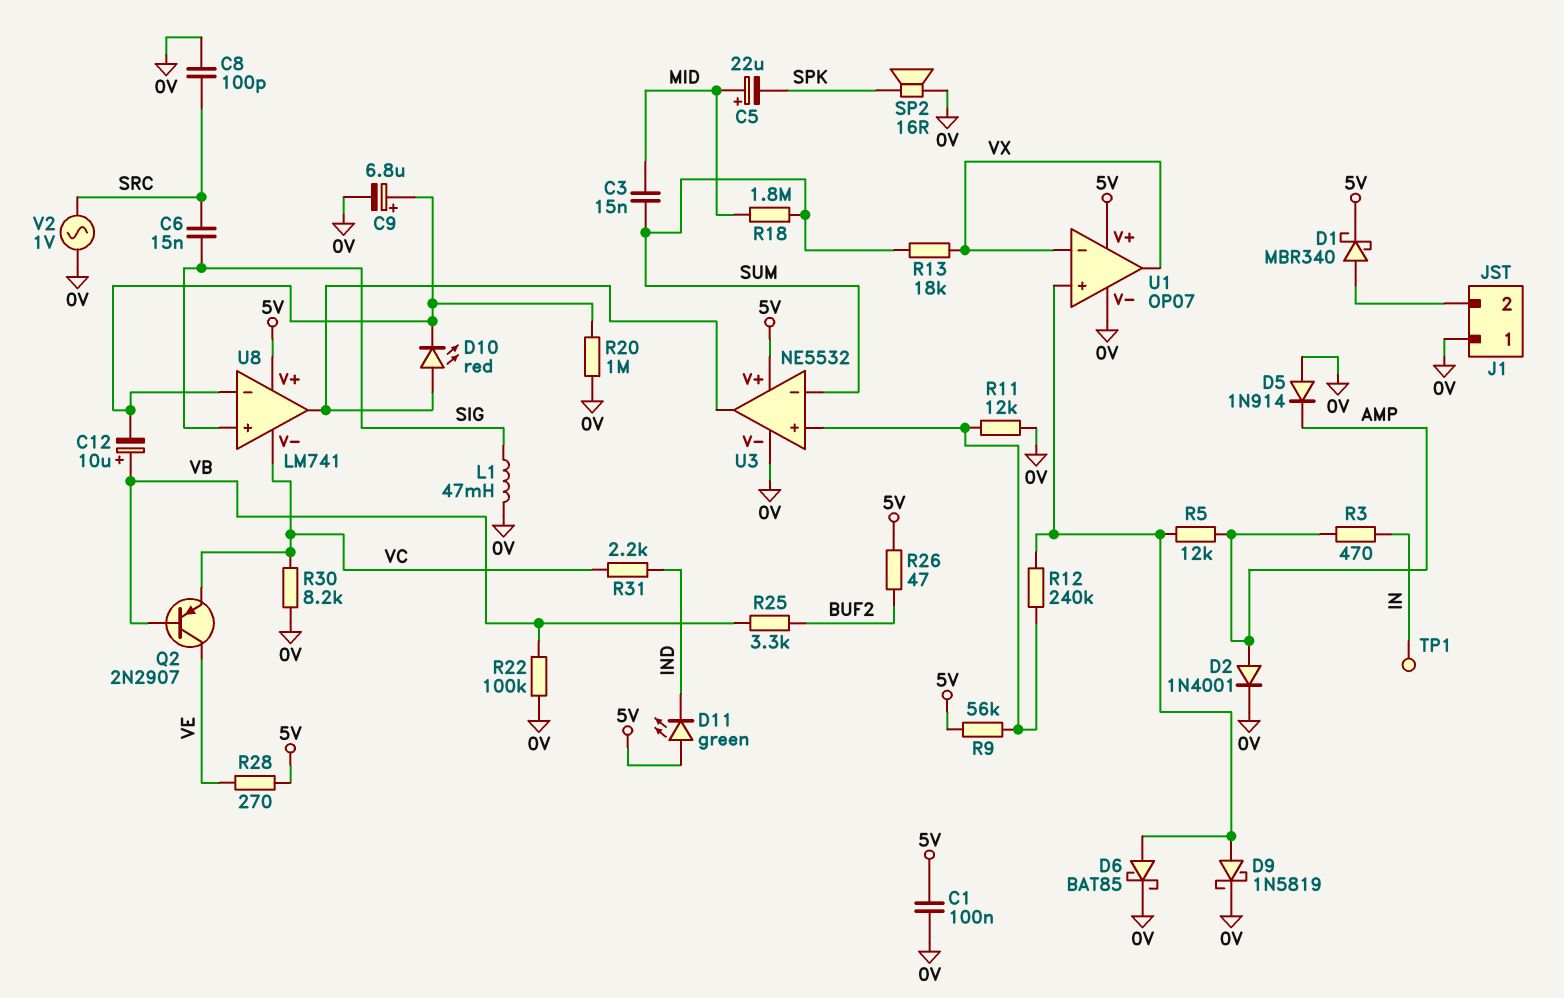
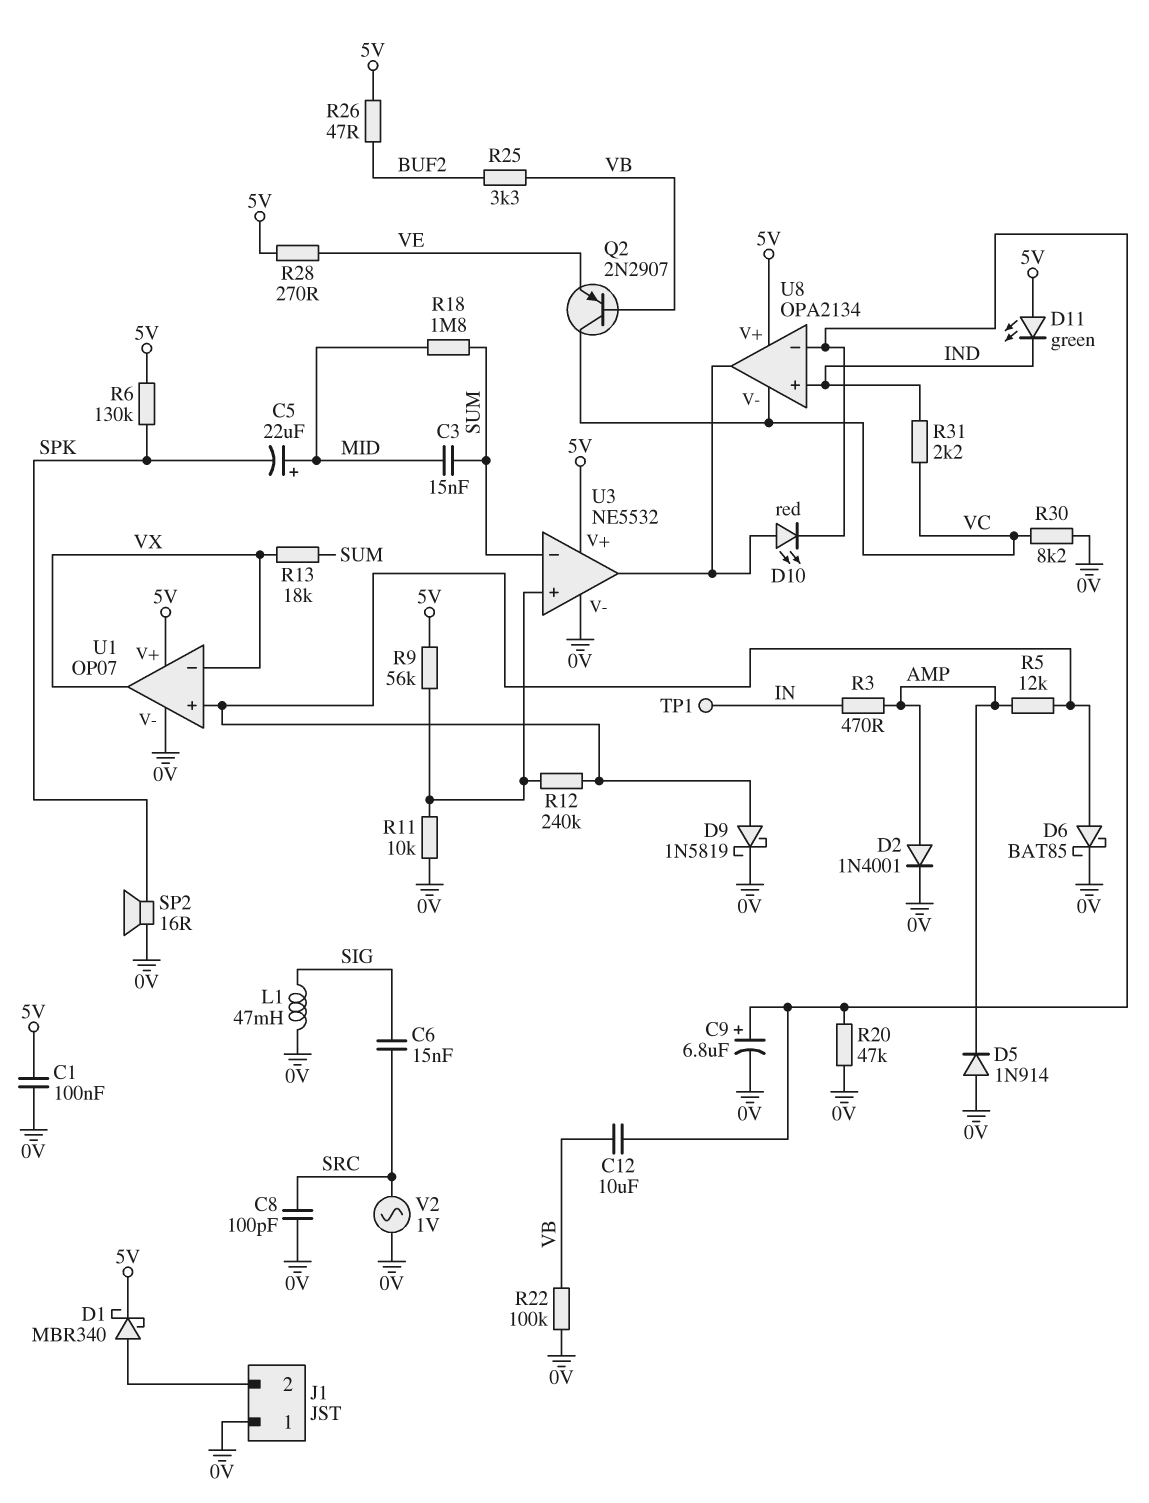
C12: 10uF (plus VB, minus U8/in-) -> 10uF (U8/in-, VB)
Q2: PNP 2N2907 (B VB, C VE, E VC) -> PNP 2N2907 (B VB, C VC, E VE)
R6: none -> 130k (5V, SPK)
R11: 12k (0V, U3/in+) -> 10k (0V, U3/in+)
R20: 1M (0V, U8/in-) -> 47k (0V, U8/in-)
U8: LM741 -> OPA2134
U8 pin in+: SIG -> IND

